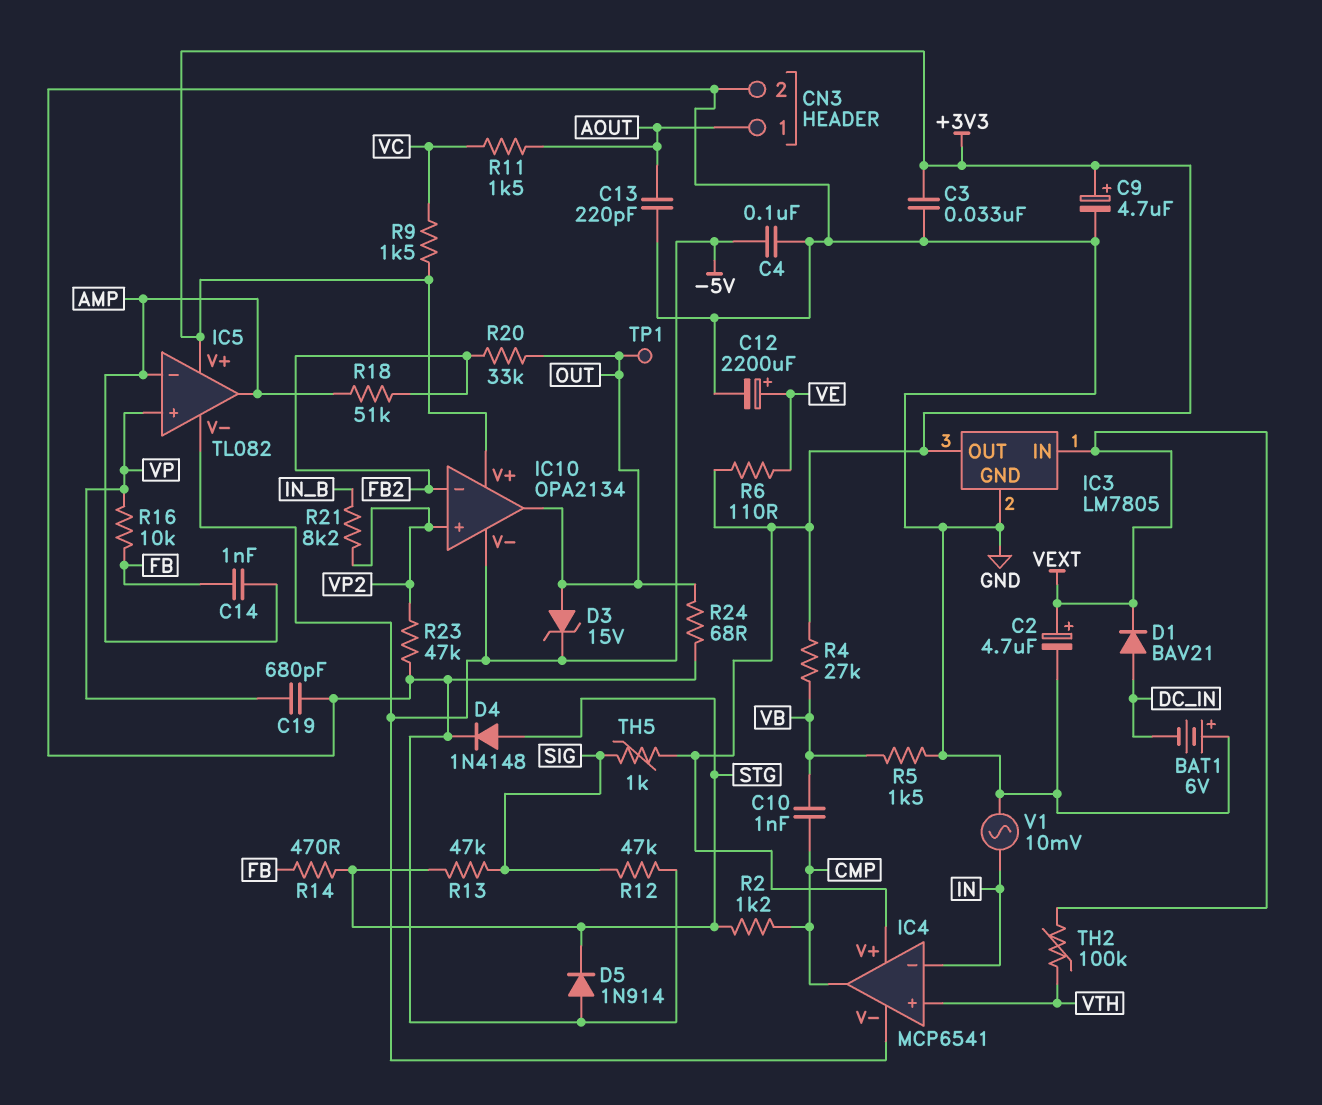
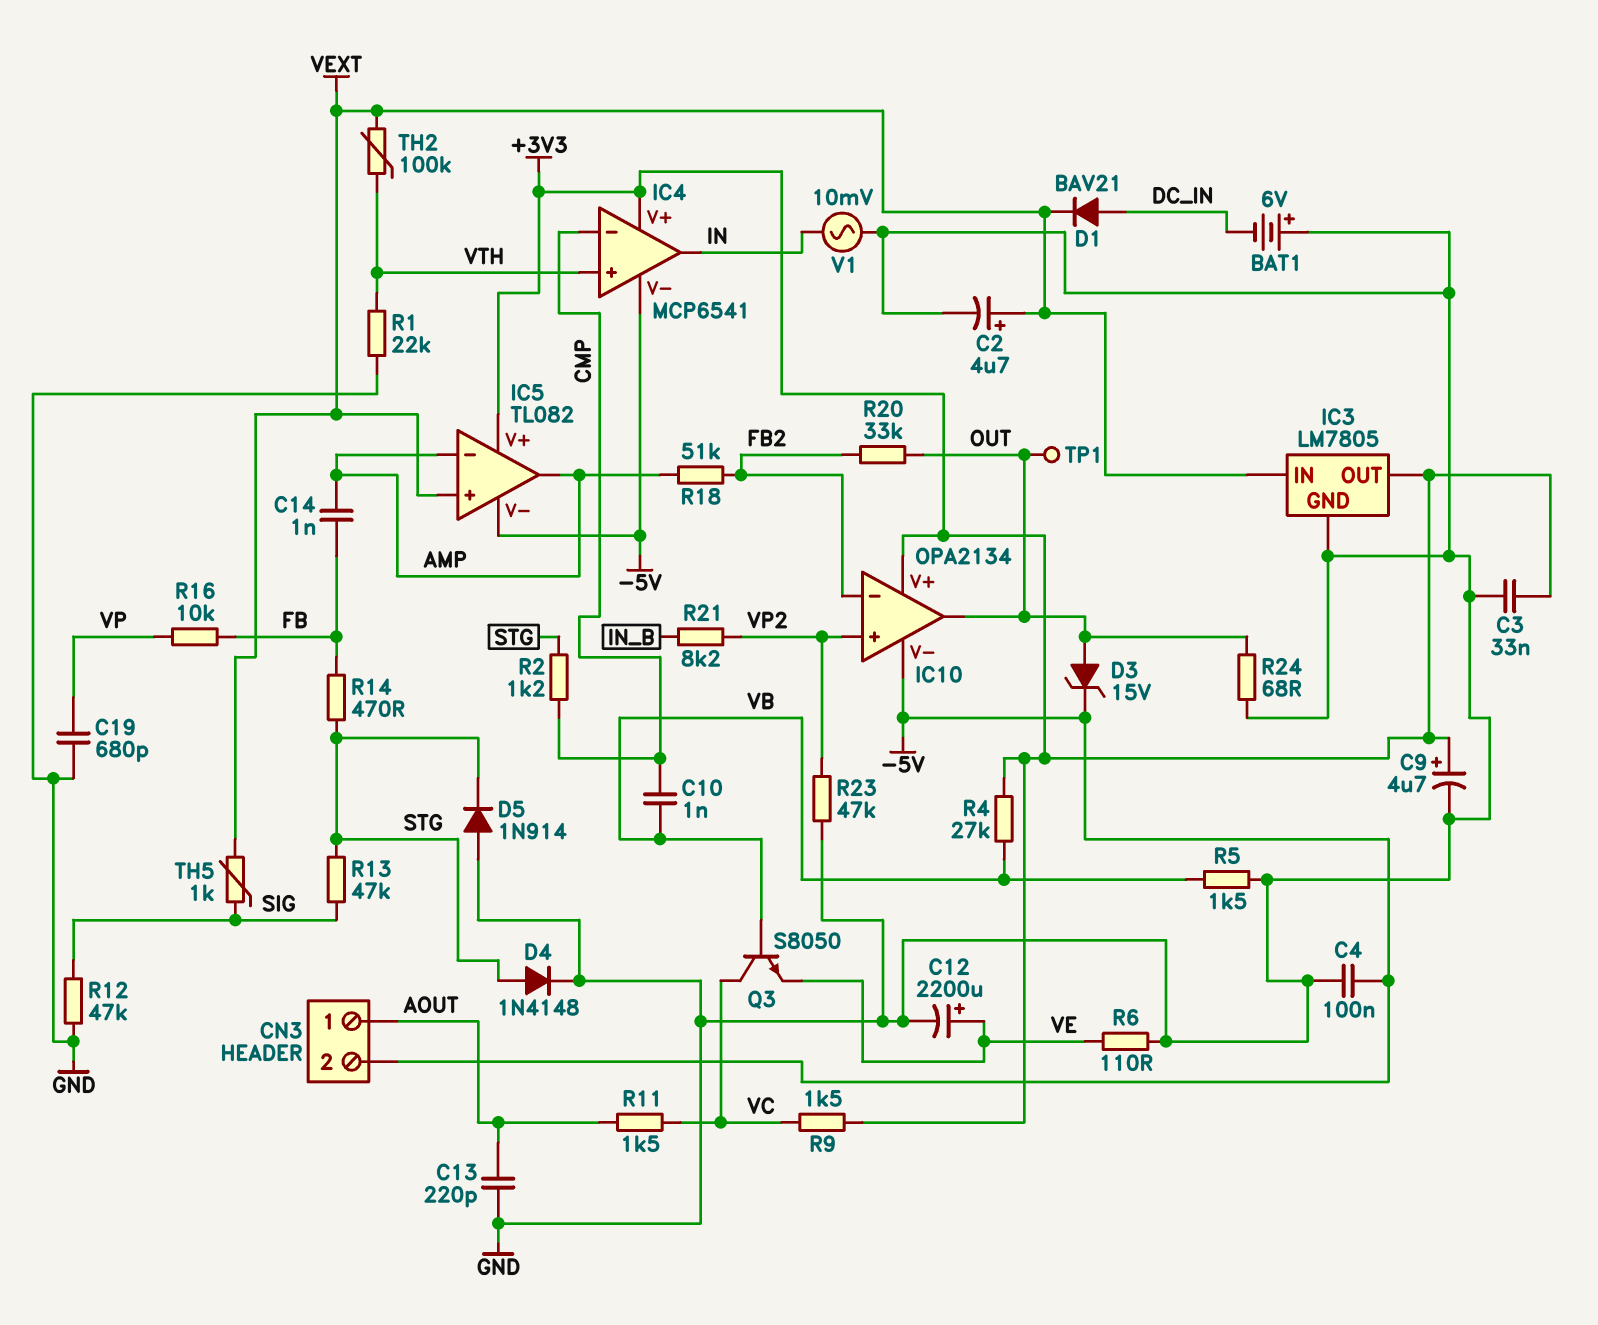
CN3 pin 2: GND -> -5V
IC4 pin in-: IN -> CMP
IC4 pin out: CMP -> IN
IC5 pin in+: VP -> VEXT
Q3: none -> NPN S8050 (B VB, C VC, E VE)
R1: none -> 22k (GND, VTH)
R6: 110 (+3V3, VE) -> 110 (GND, VE)
TH5: 1k (+3V3, SIG) -> 1k (SIG, VEXT)

